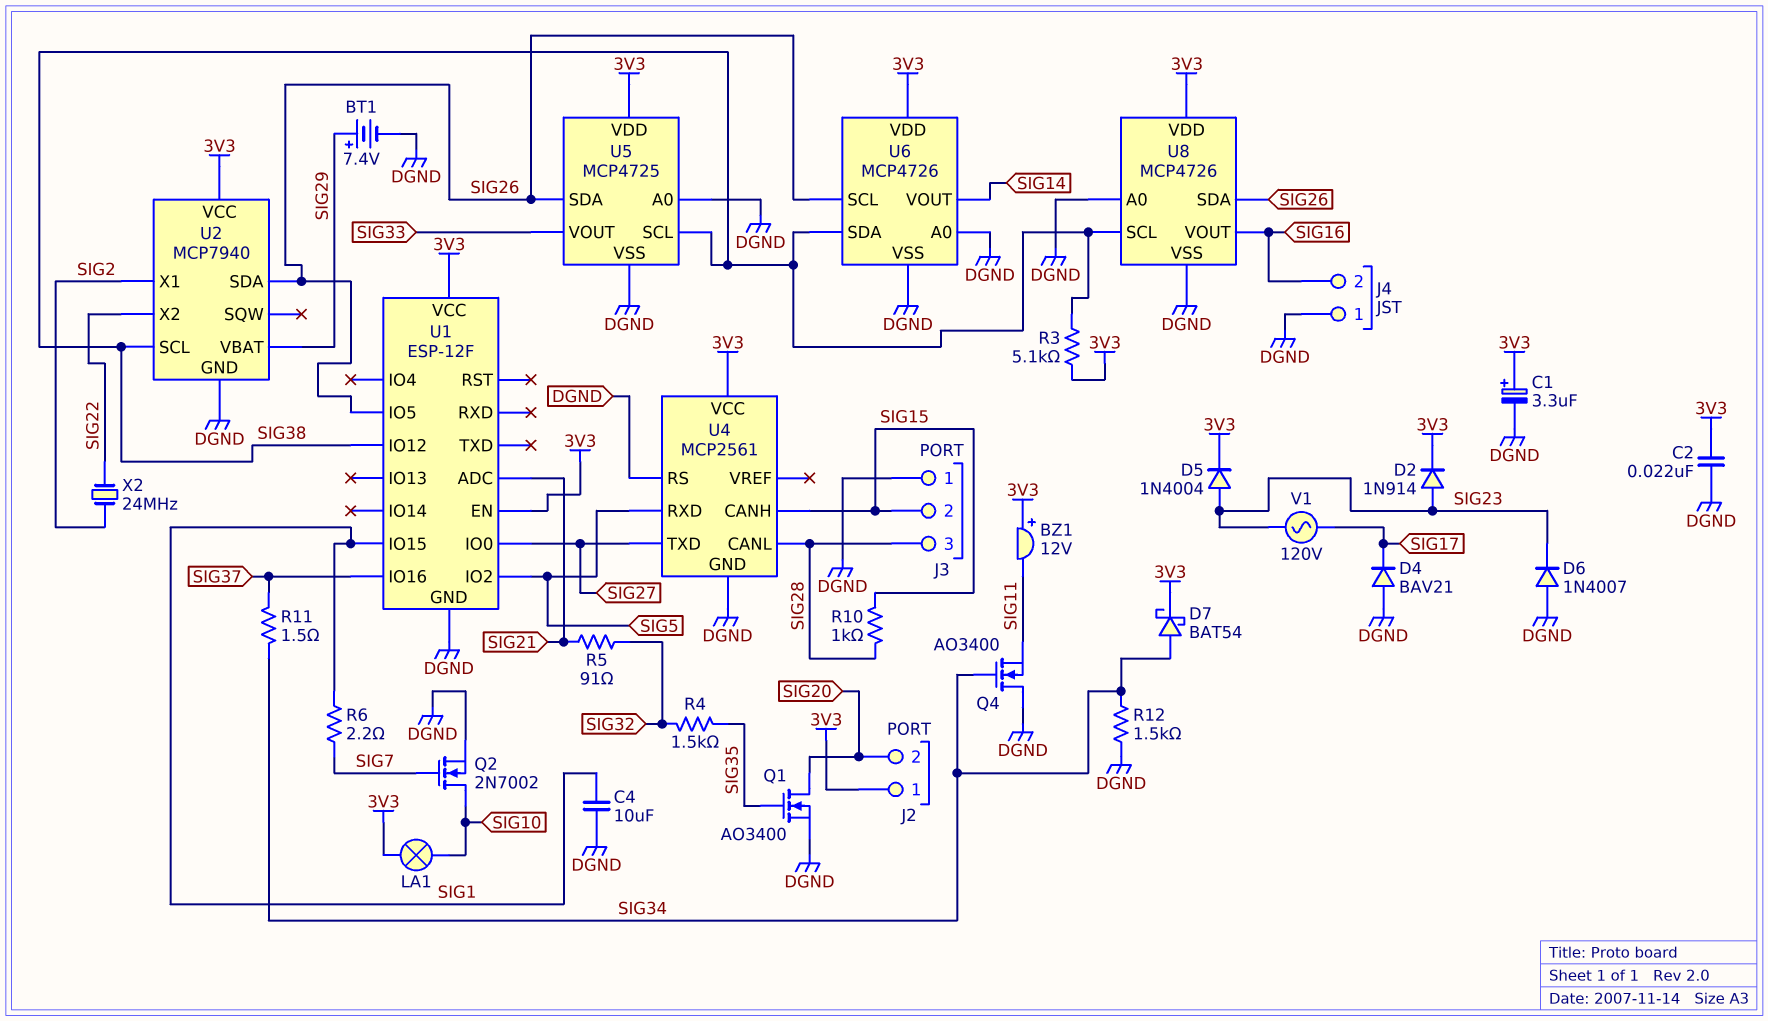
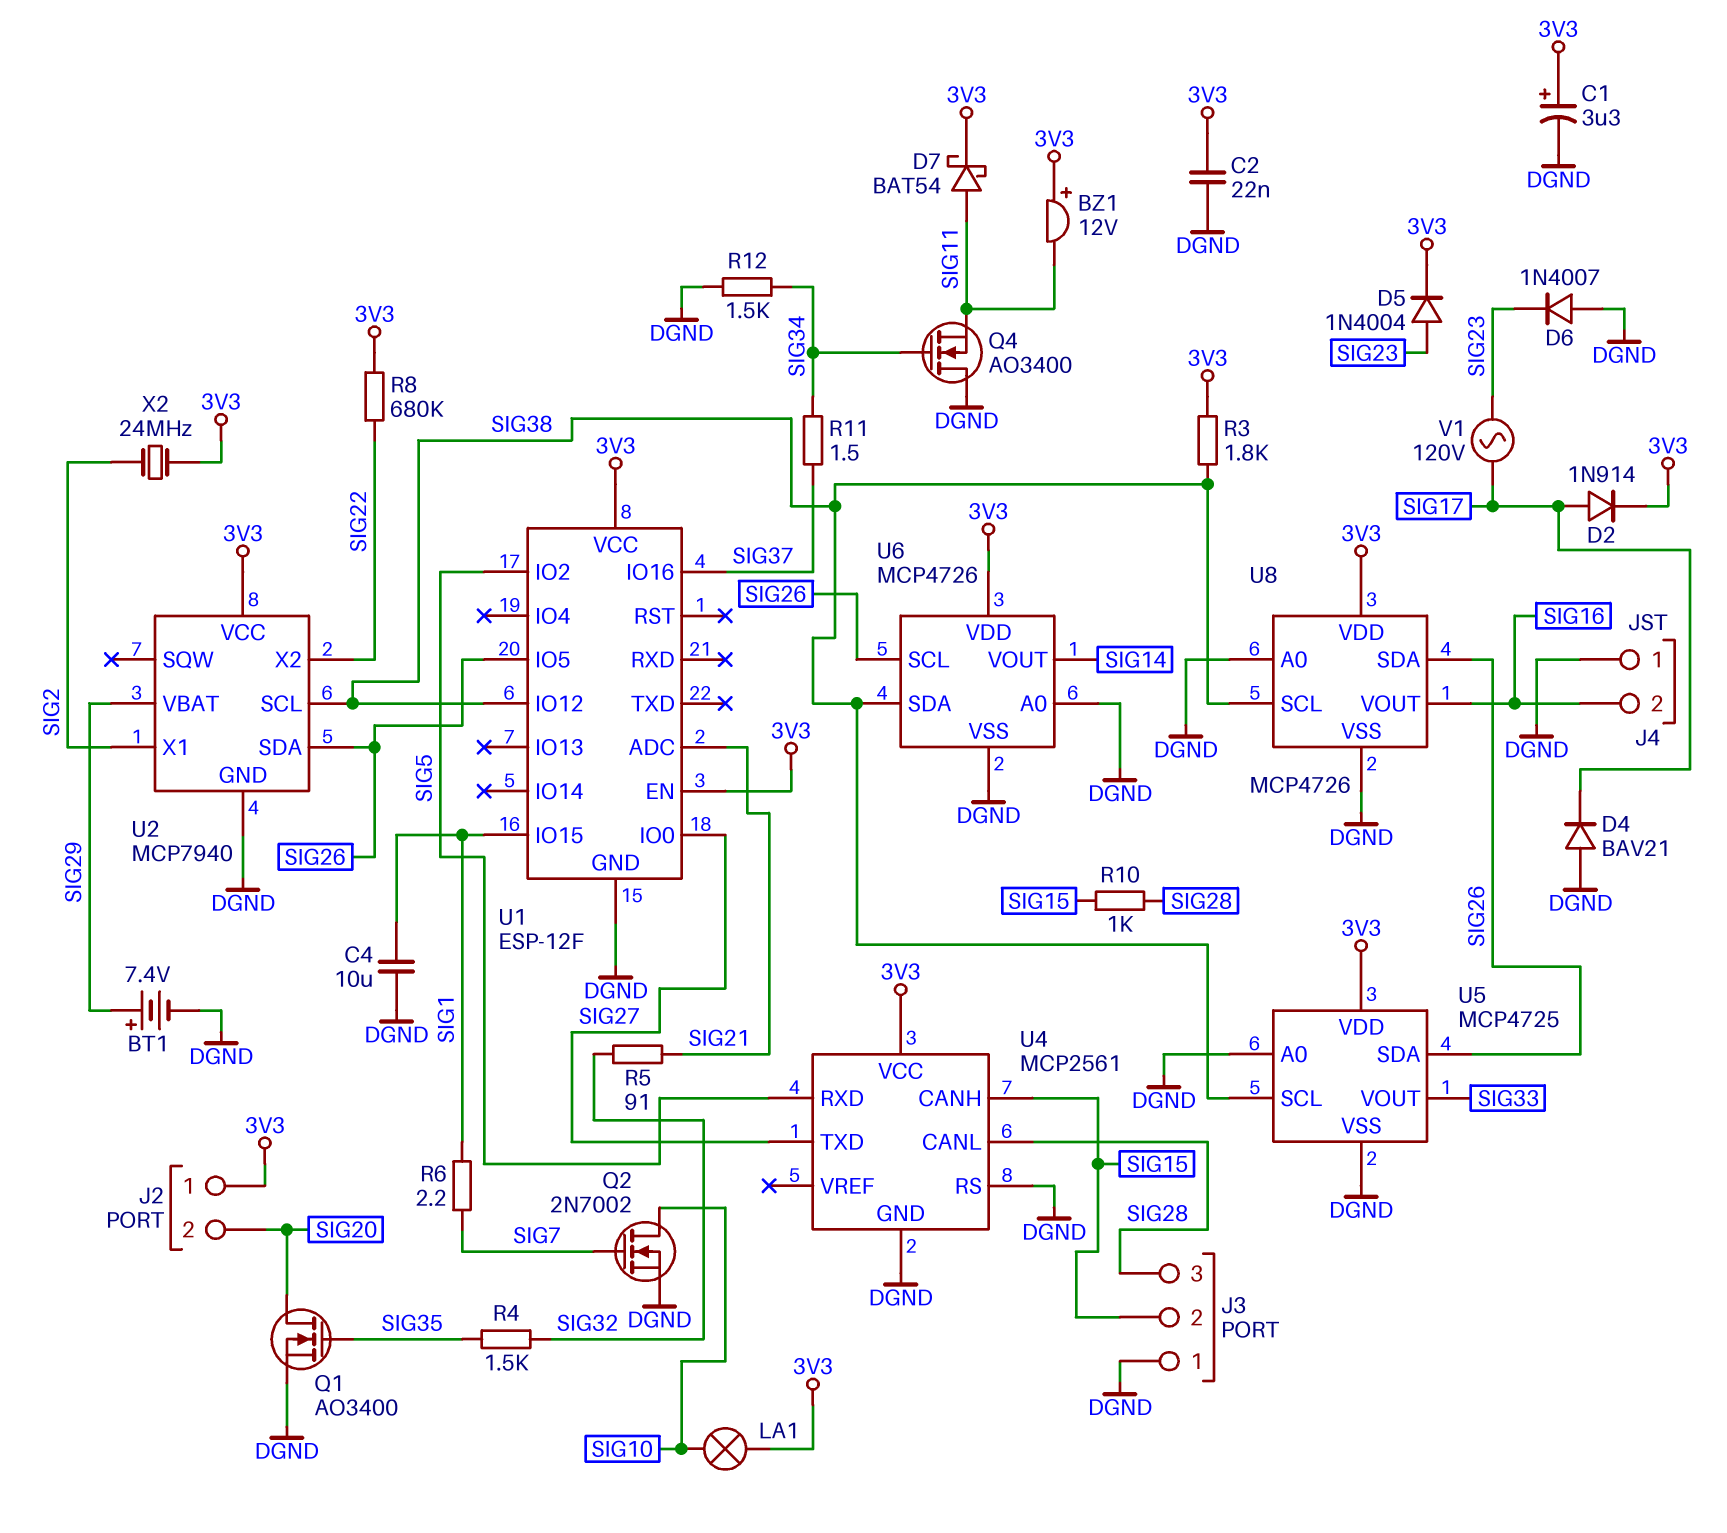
D2: diode 1N914 (A SIG23, K 3V3) -> diode 1N914 (A SIG17, K 3V3)
D7: schottky BAT54 (A SIG34, K 3V3) -> schottky BAT54 (A SIG11, K 3V3)
R3: 5.1k (3V3, SIG38) -> 1.8k (3V3, SIG38)
R8: none -> 680k (3V3, SIG22)
X2: 24MHz (SIG2, SIG22) -> 24MHz (3V3, SIG2)

